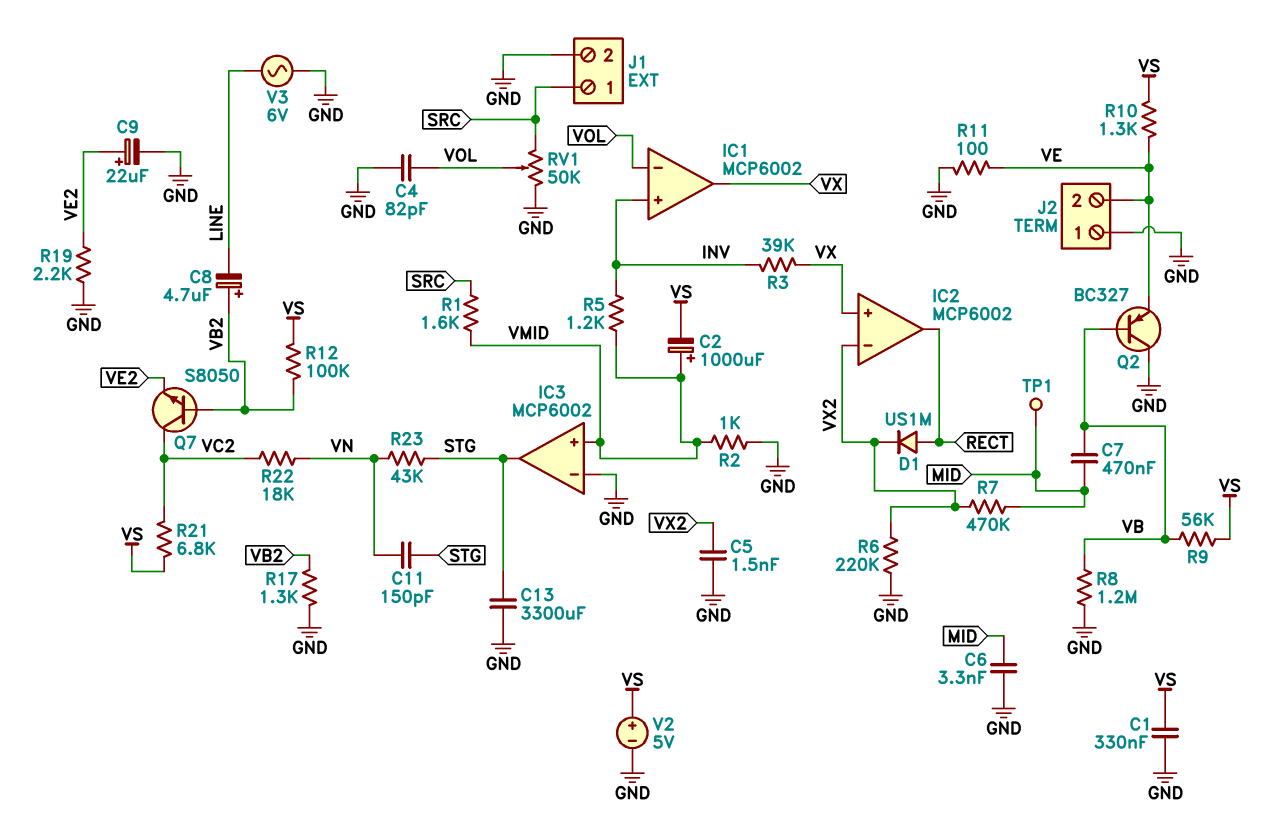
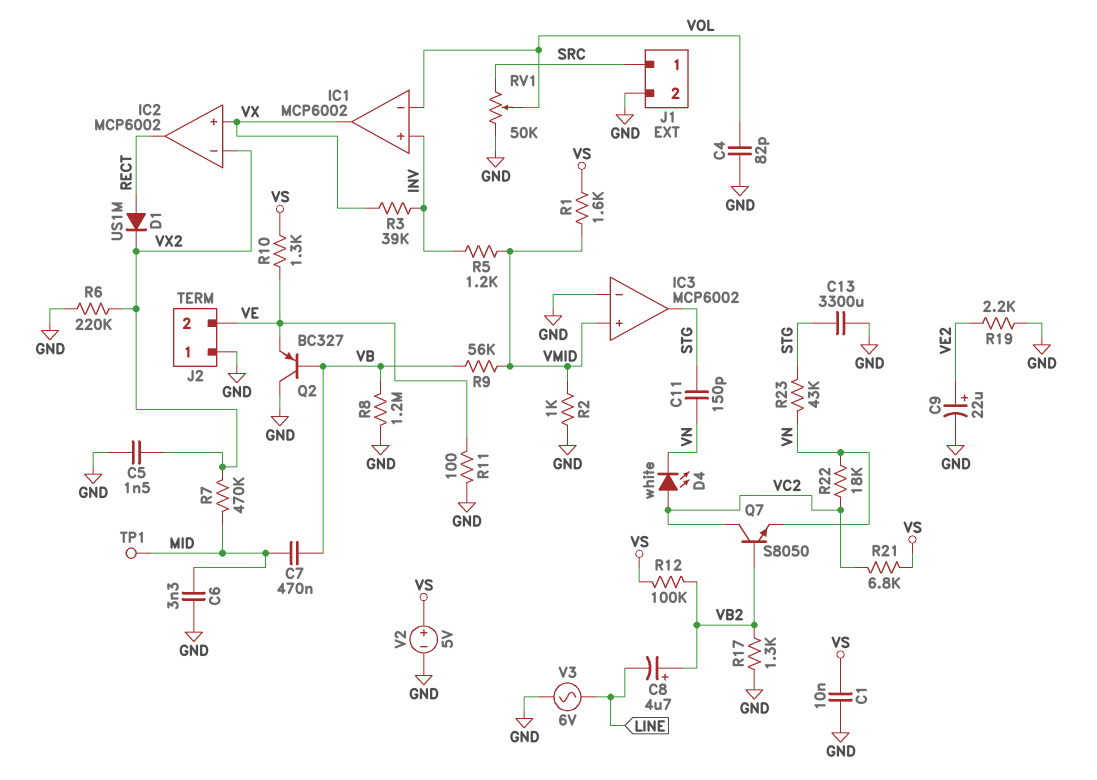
C1: 330nF (GND, VS) -> 10nF (GND, VS)
C2: 1000uF (plus VMID, minus VS) -> none
D4: none -> LED white (A VC2, K VN)
Q7: NPN S8050 (B VB2, C VC2, E VE2) -> NPN S8050 (B VB2, C VC2, E VN)
R1: 1.6k (SRC, VMID) -> 1.6k (VMID, VS)
R9: 56k (VB, VS) -> 56k (VB, VMID)

